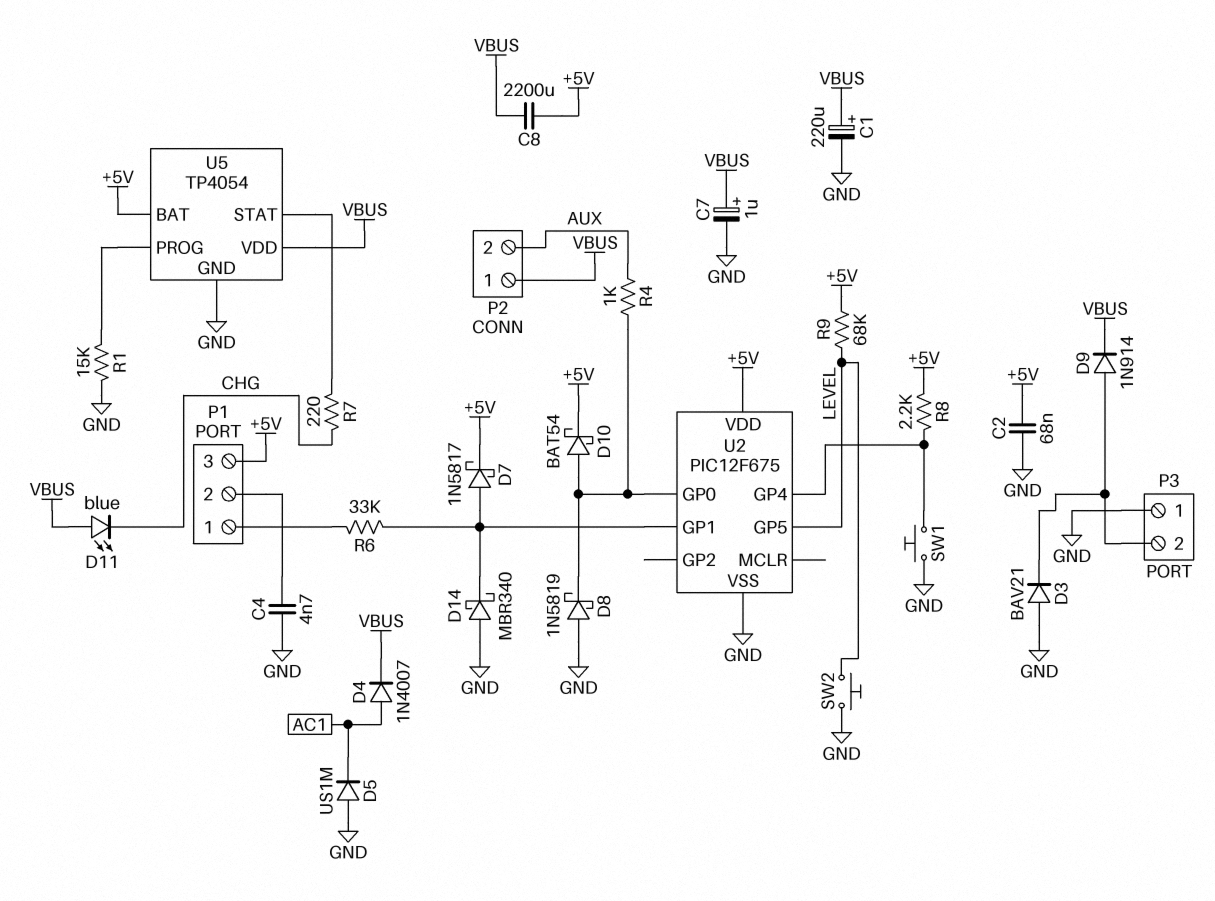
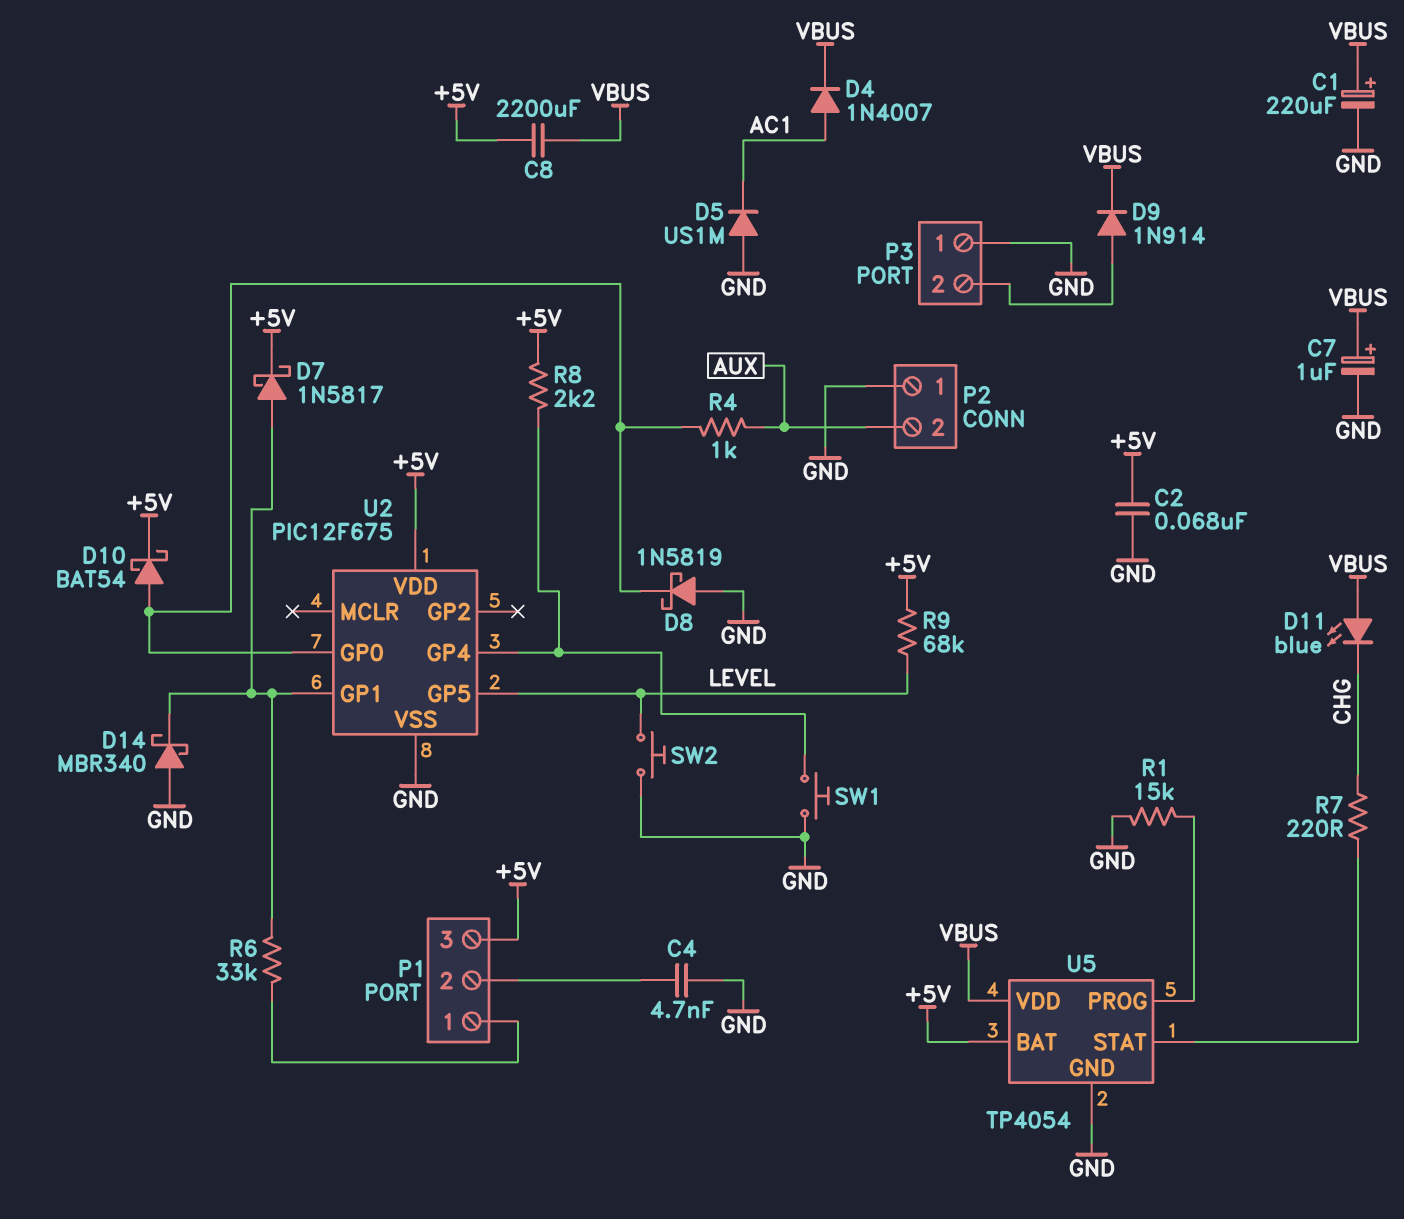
D3: diode BAV21 (A GND, K P3/2) -> none
P2 pin 1: VBUS -> GND

